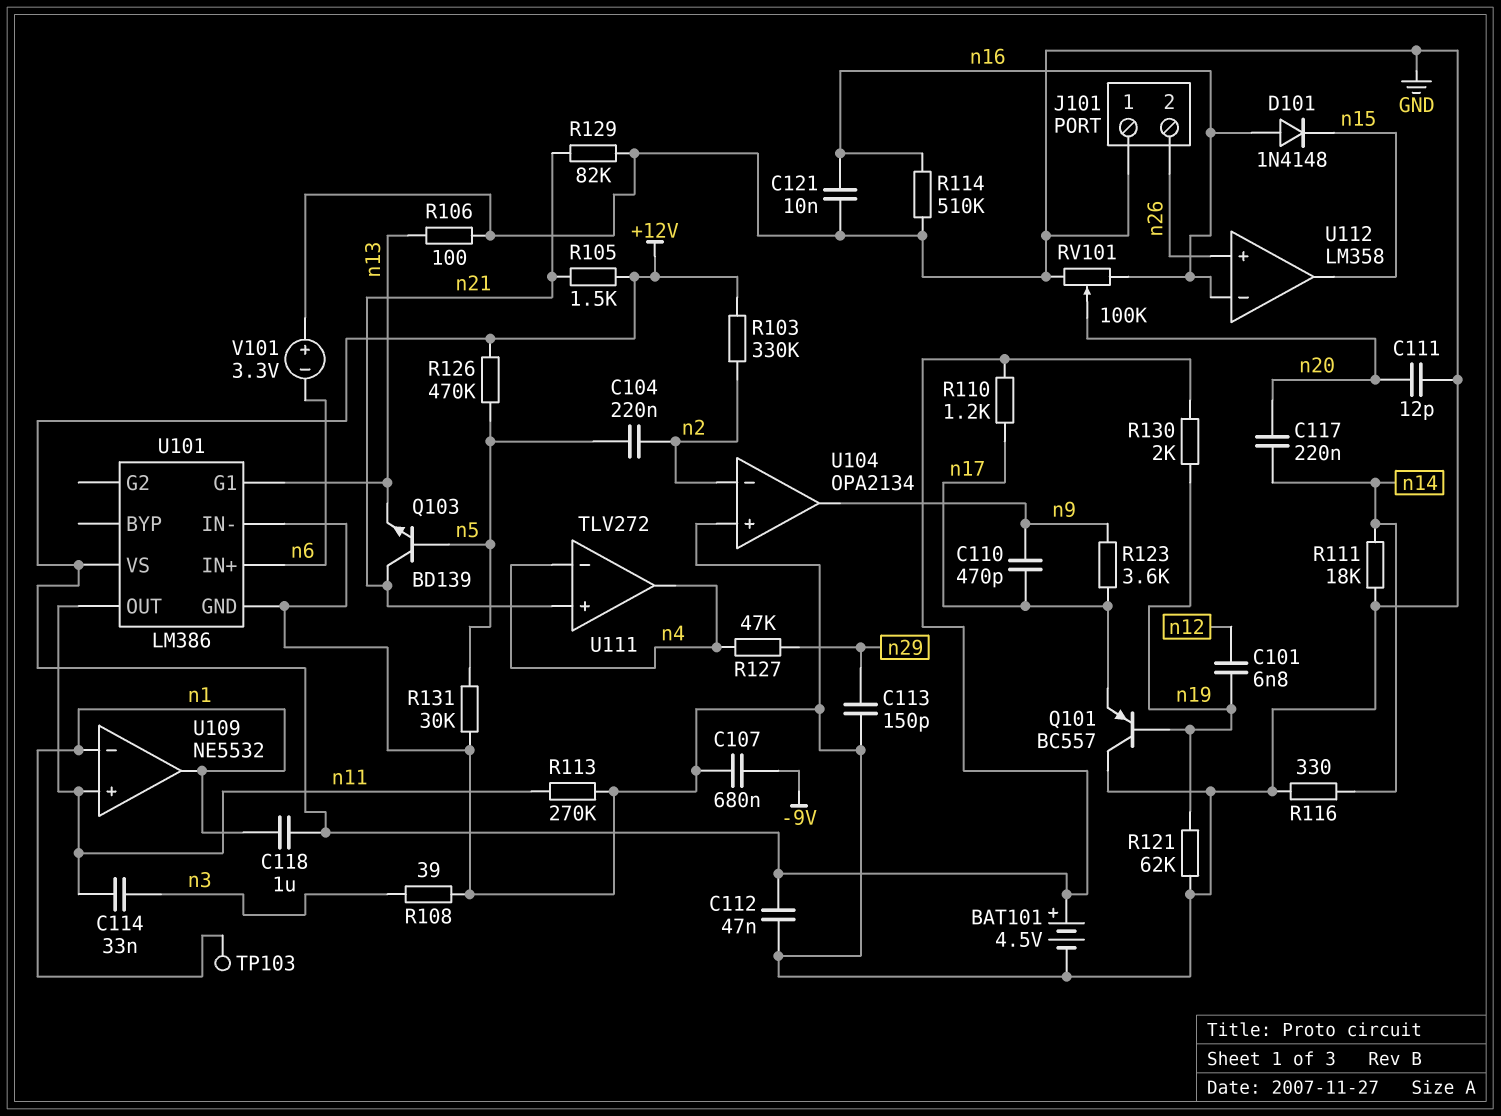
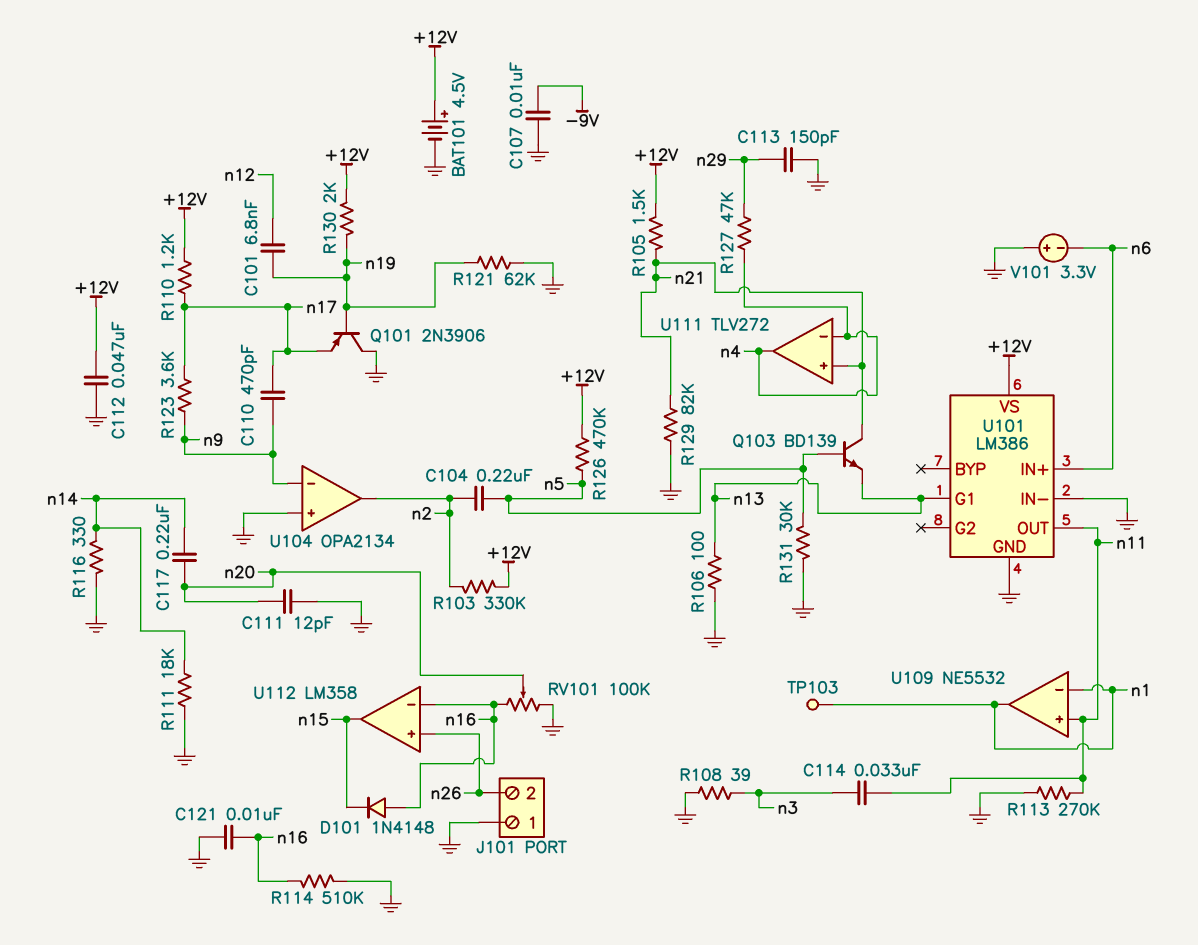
C107: 680nF (-9V, GND) -> 10nF (-9V, GND)
C118: 1uF (+12V, n1) -> none
Q101: PNP BC557 (B n19, C GND, E n17) -> PNP 2N3906 (B n19, C GND, E n17)
U104 pin in-: n2 -> n9
U104 pin out: n9 -> n2

